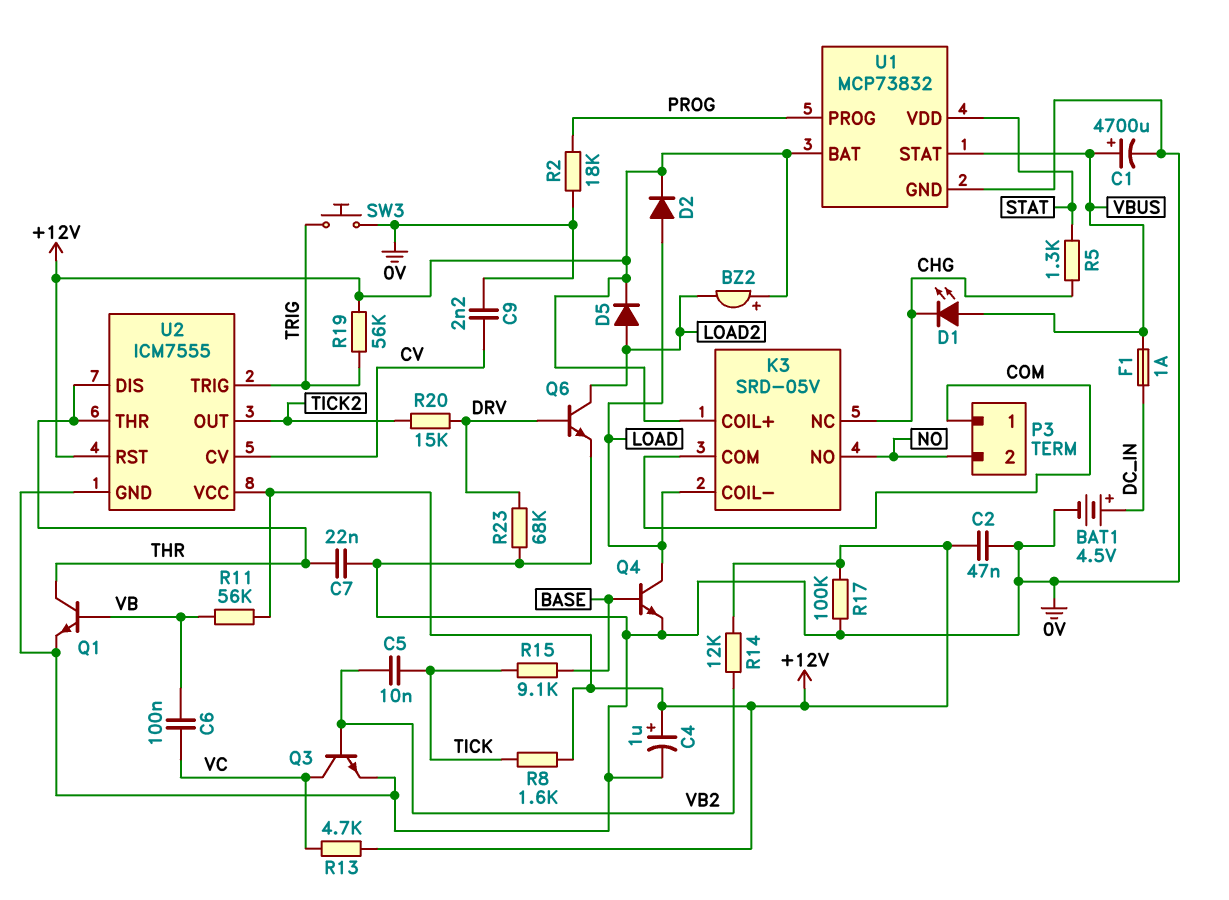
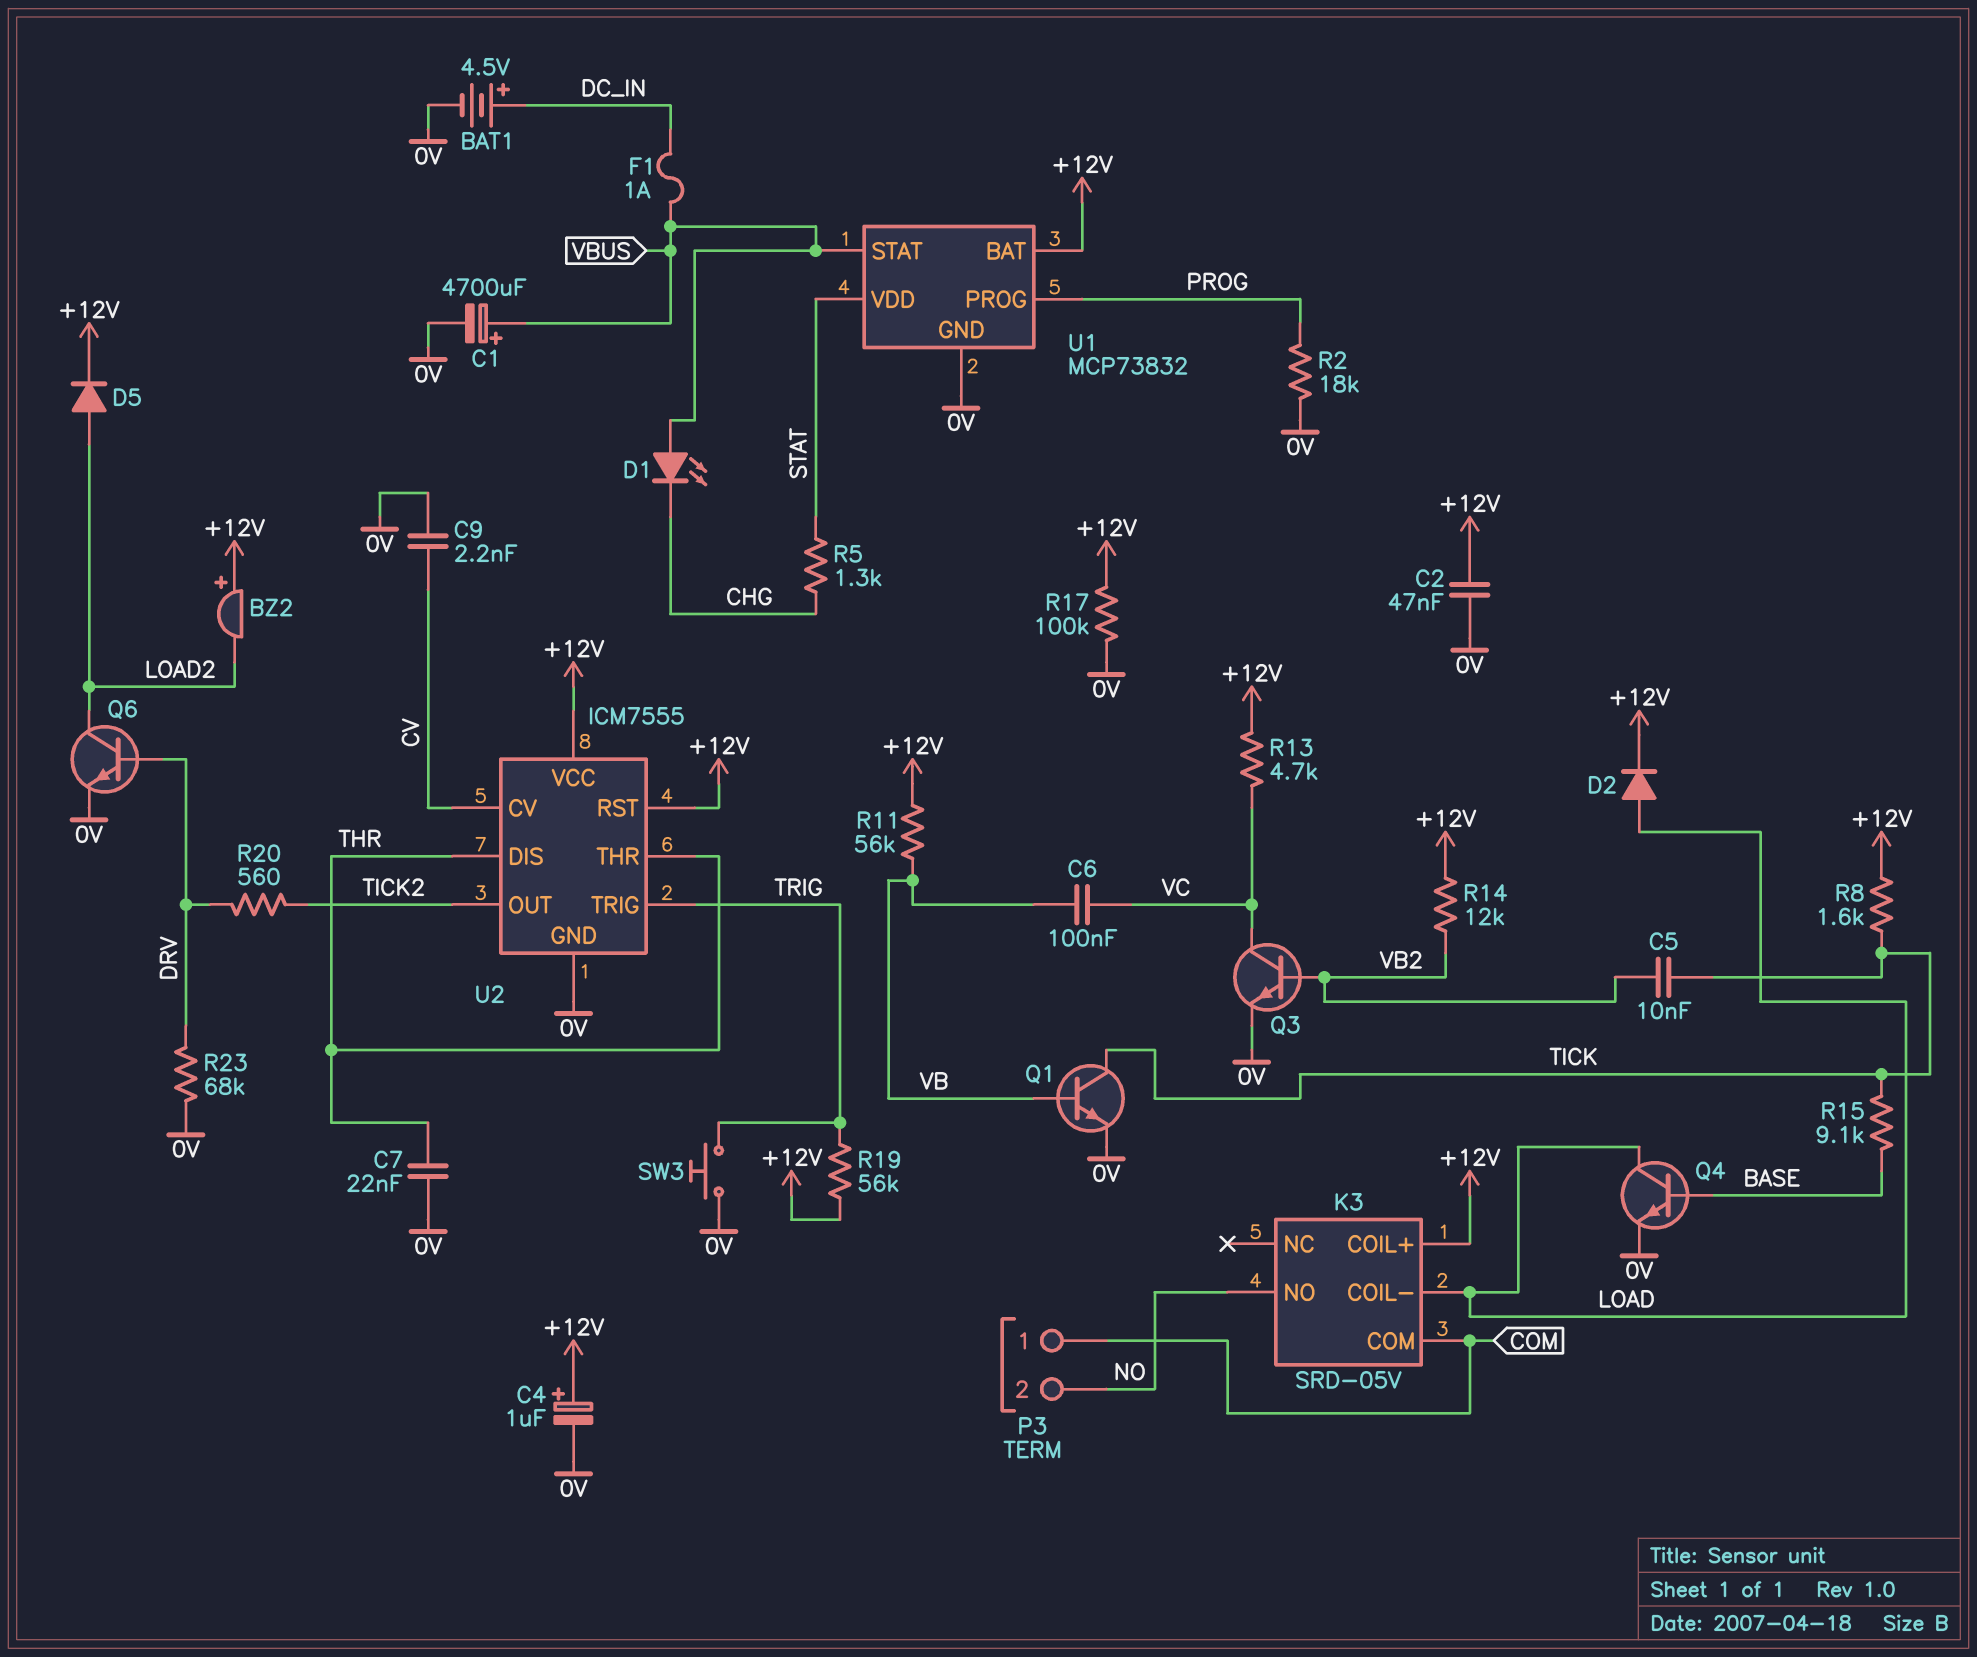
K3 pin NC: CHG -> none
Q1: NPN (B VB, C THR, E 0V) -> NPN (B VB, C TICK, E 0V)
R20: 15k (DRV, TICK2) -> 560 (DRV, TICK2)

